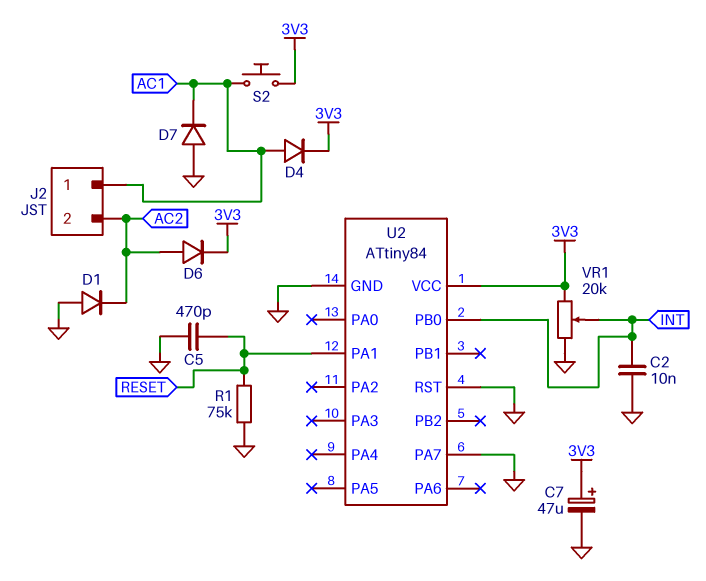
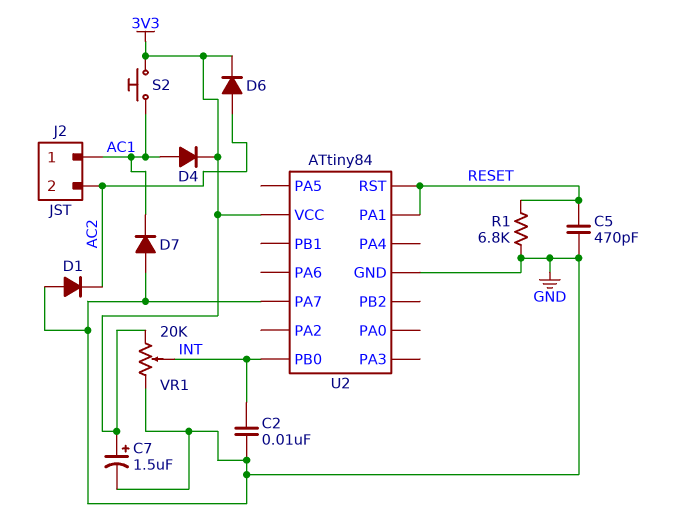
C7: 47uF (plus 3V3, minus GND) -> 1.5uF (plus 3V3, minus GND)
R1: 75k (GND, RESET) -> 6.8k (GND, RESET)
U2 pin RST: GND -> RESET

